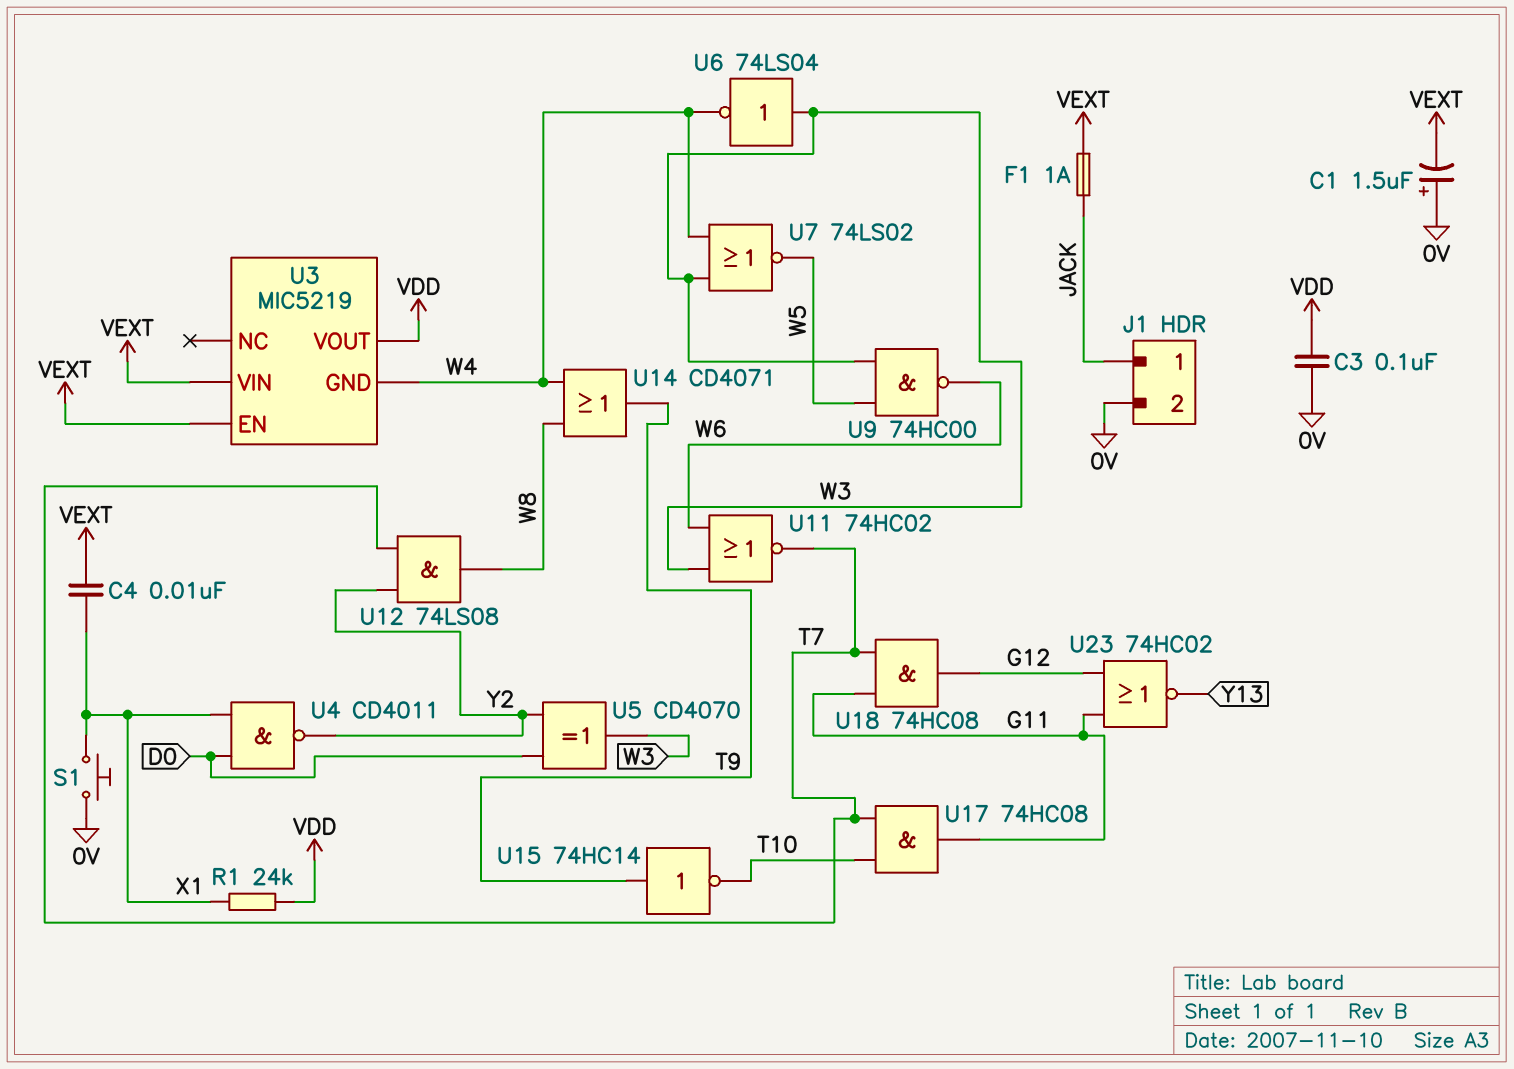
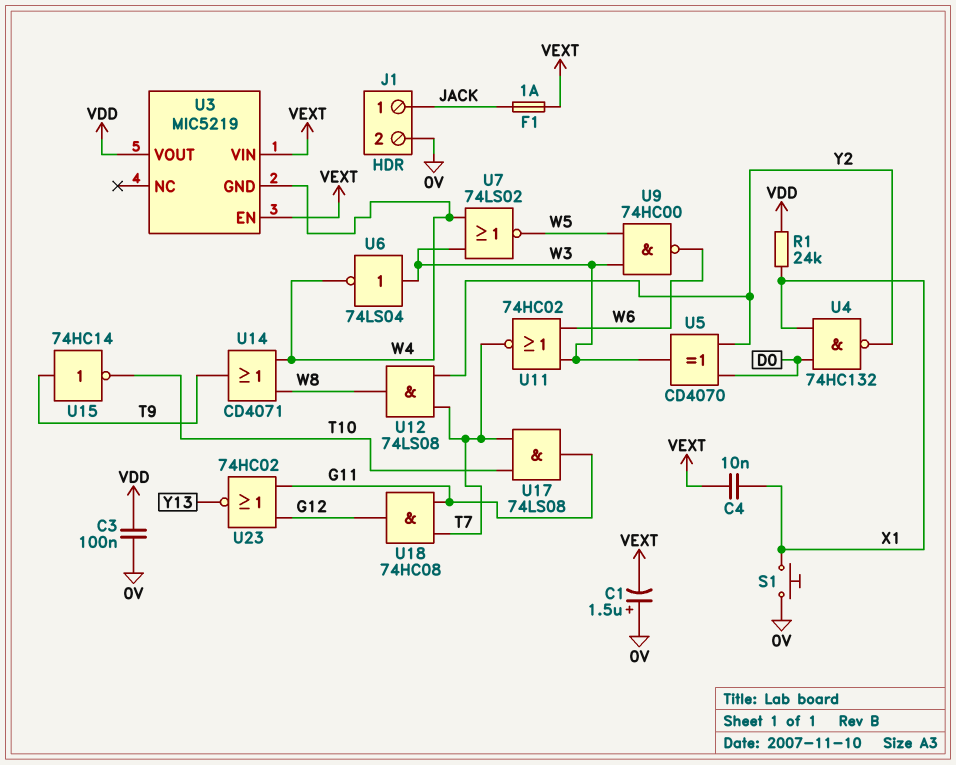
U4: NAND CD4011 (in D0, in X1, out Y2) -> NAND 74HC132 (in D0, in X1, out Y2)
U17: AND 74HC08 (in T7, in T10, out G11) -> AND 74LS08 (in T7, in T10, out G11)

